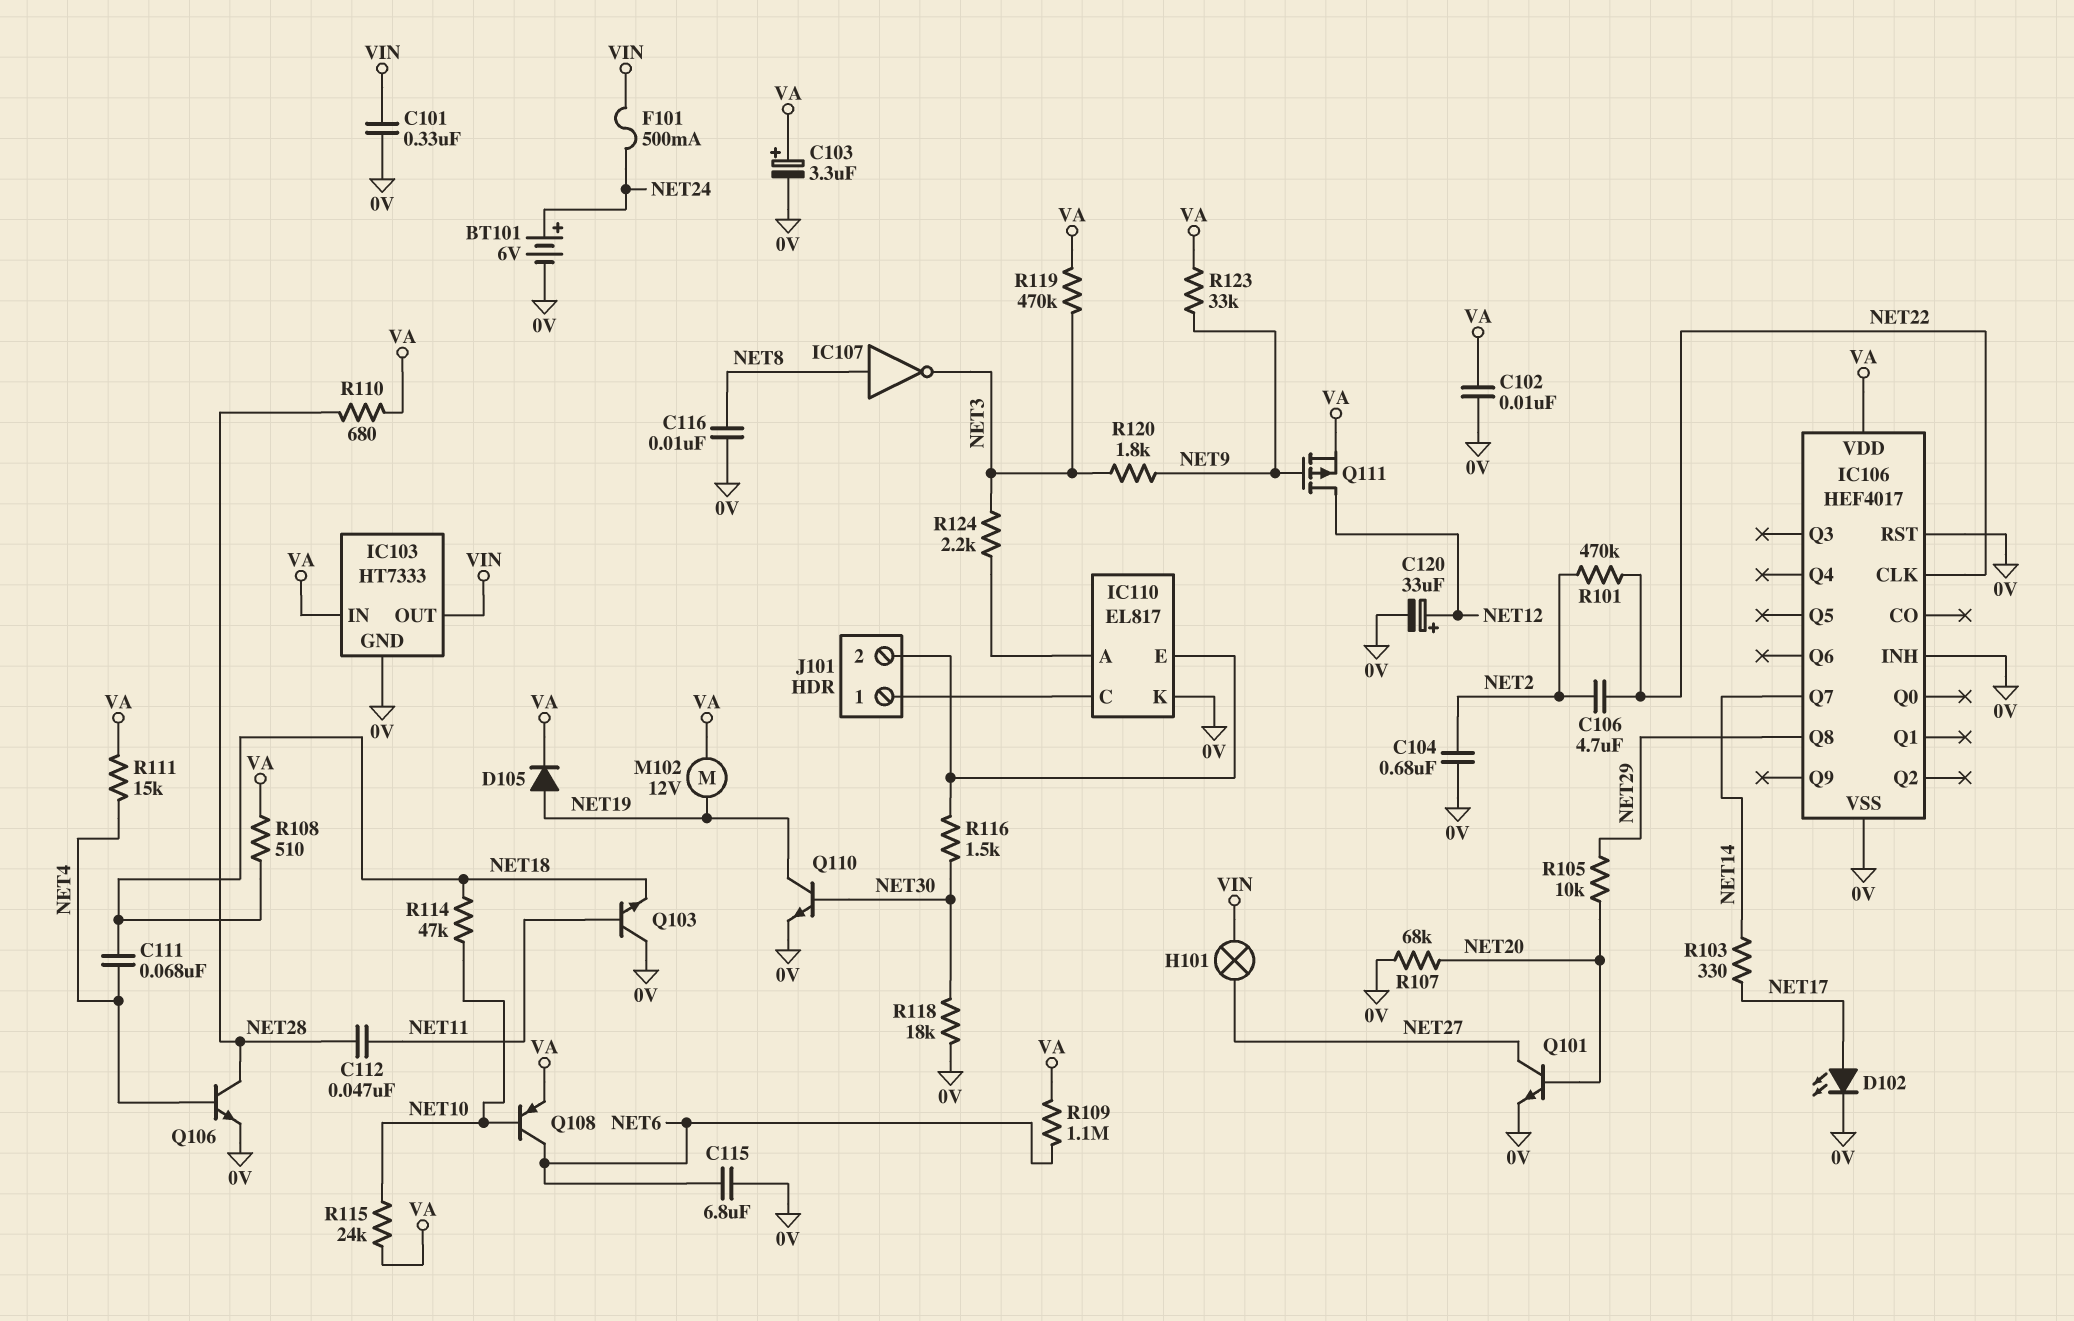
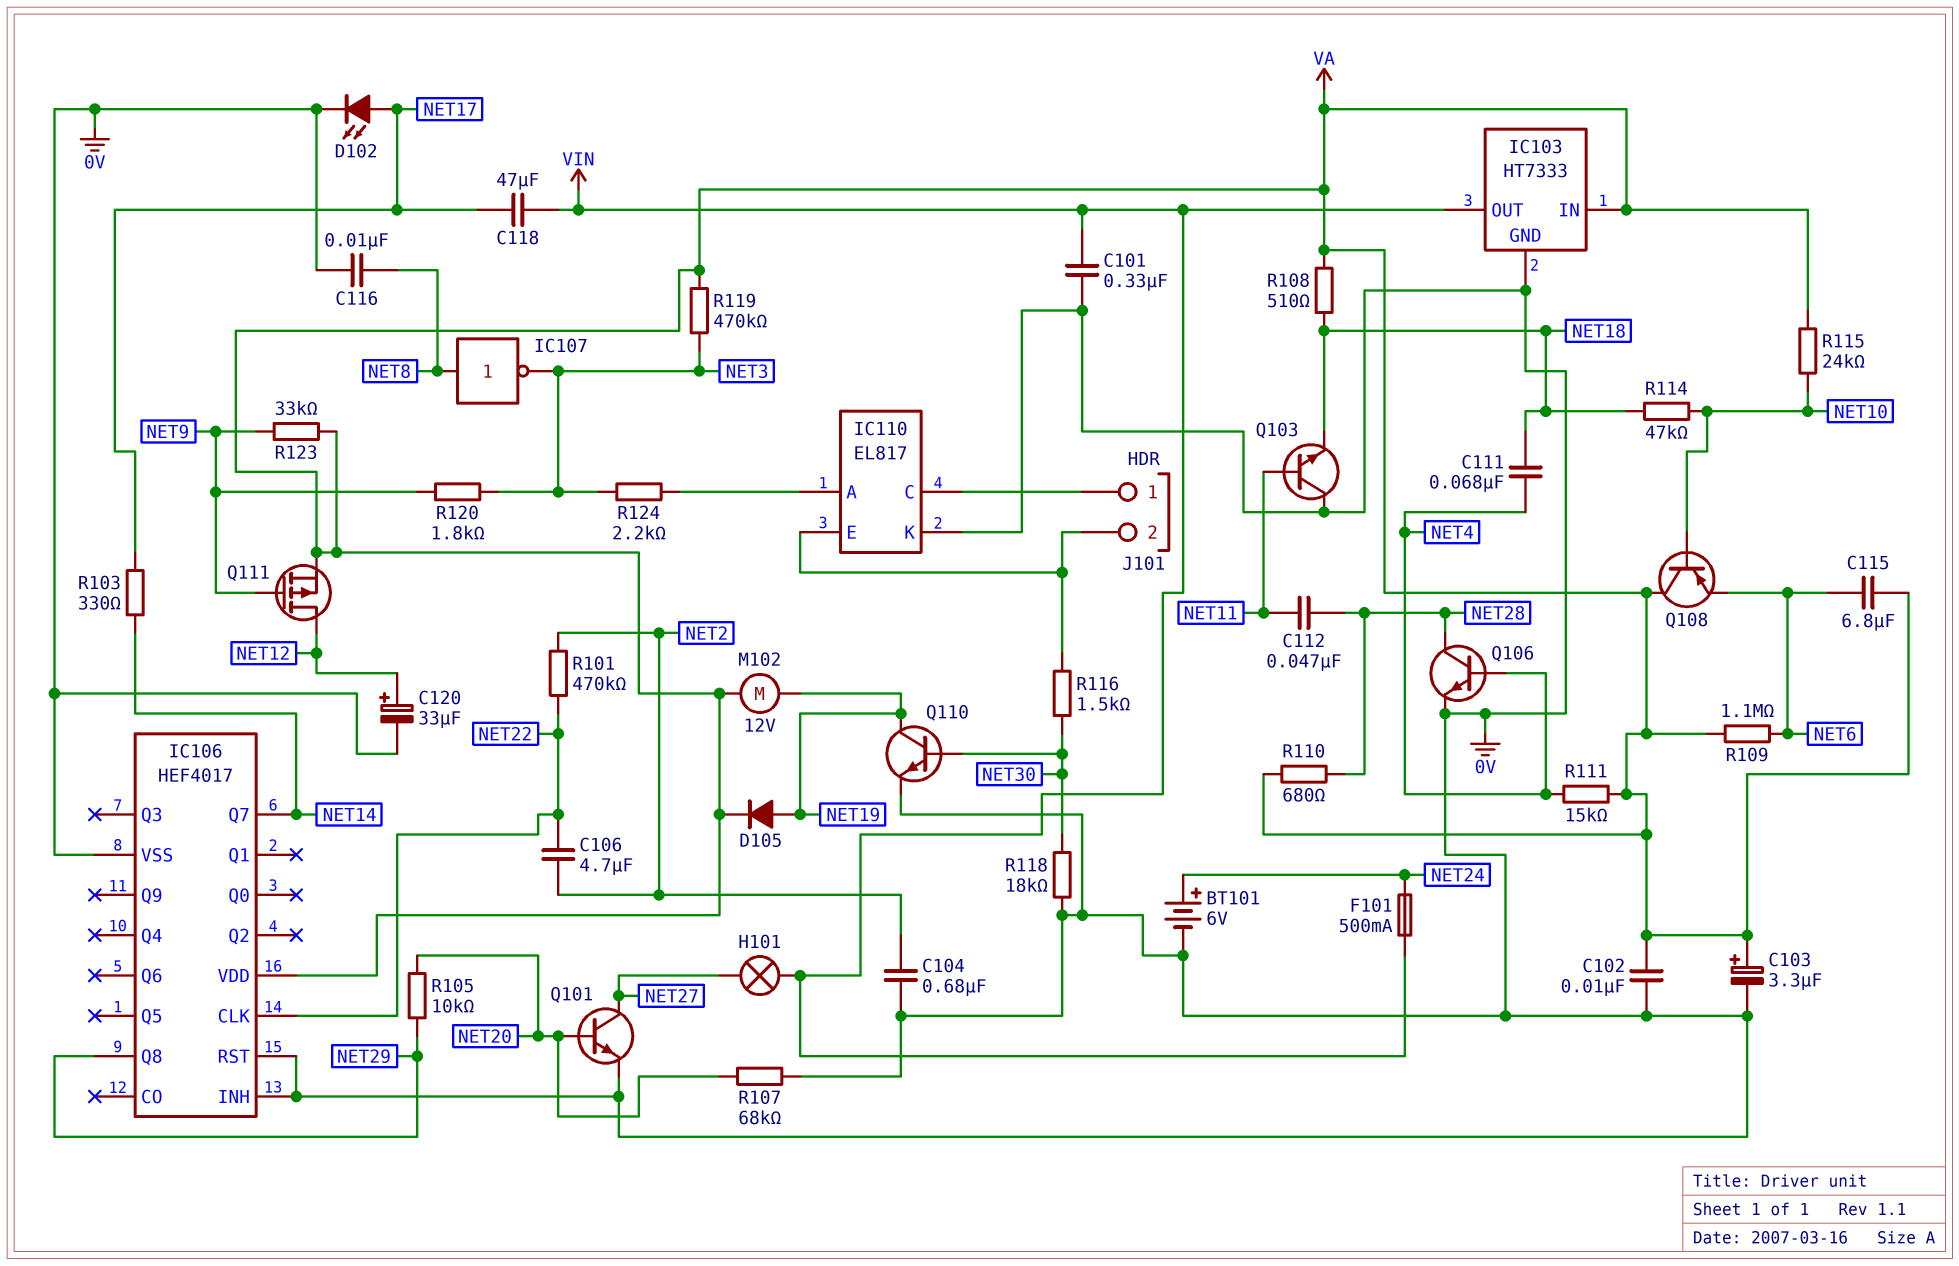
C115: 6.8uF (0V, NET6) -> 6.8uF (NET6, VA)
C118: none -> 47uF (NET17, VIN)
Q108: PNP (B NET10, C NET6, E VA) -> PNP (B NET10, C VA, E NET6)

